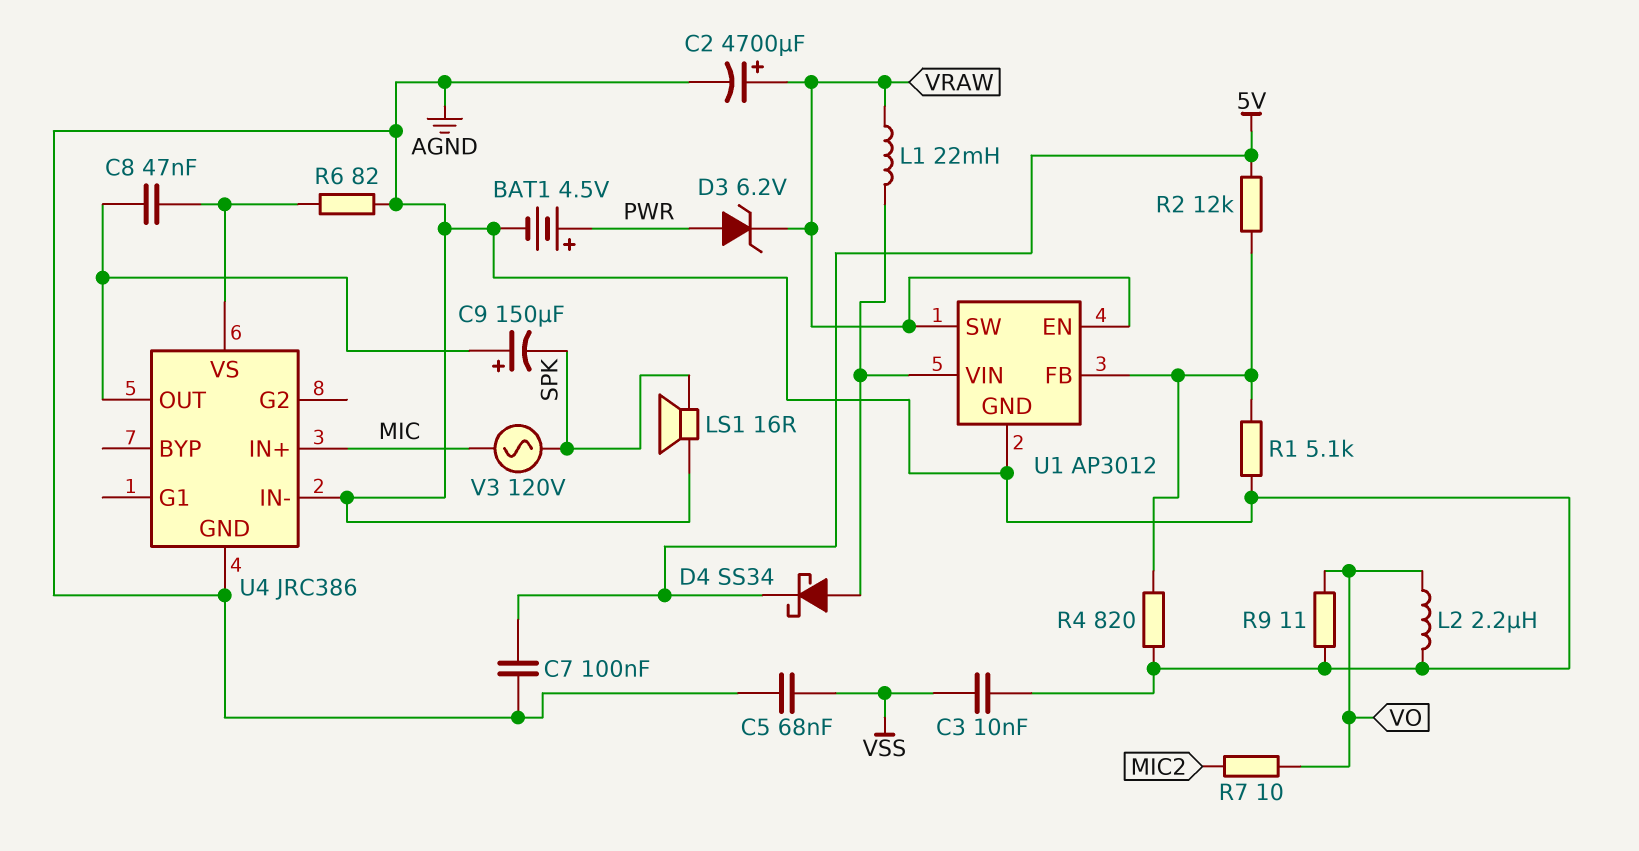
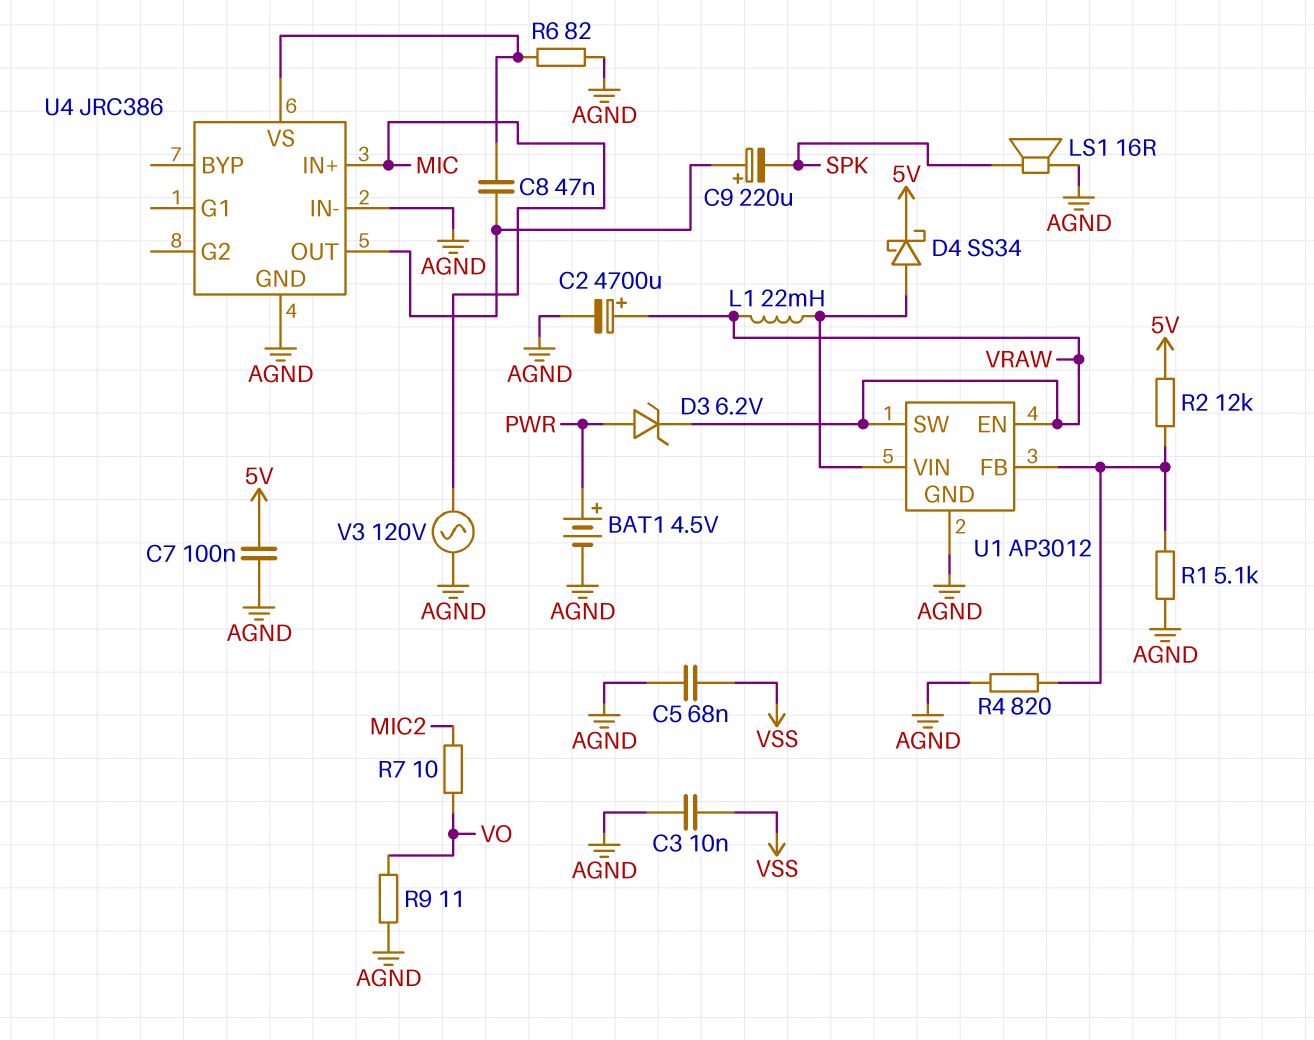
C9: 150uF (plus U4/OUT, minus SPK) -> 220uF (plus U4/OUT, minus SPK)
L2: 2.2uH (AGND, VO) -> none
V3: AC 120V (MIC, SPK) -> AC 120V (AGND, MIC)

